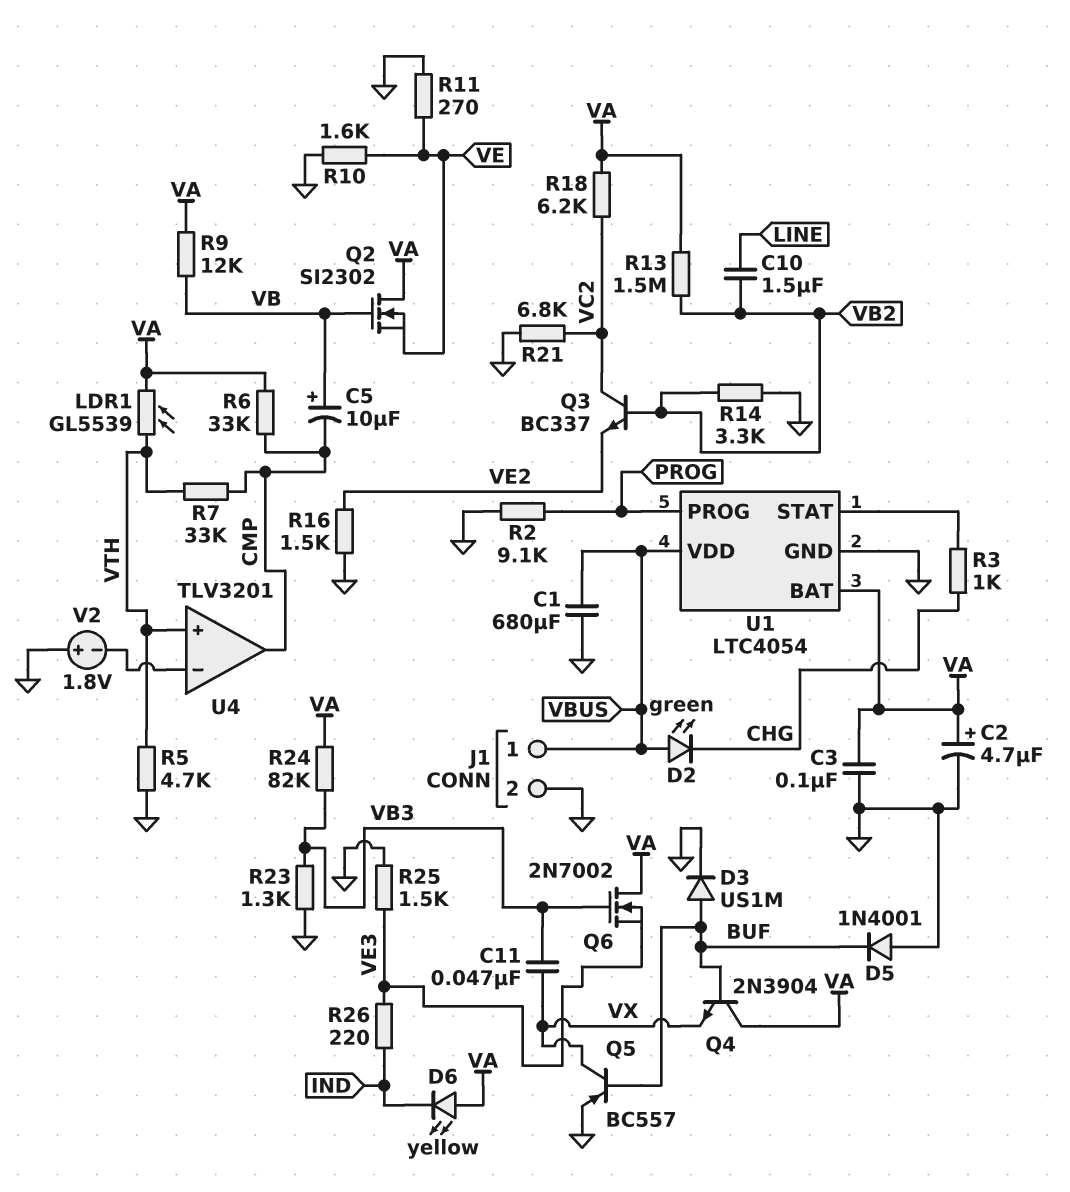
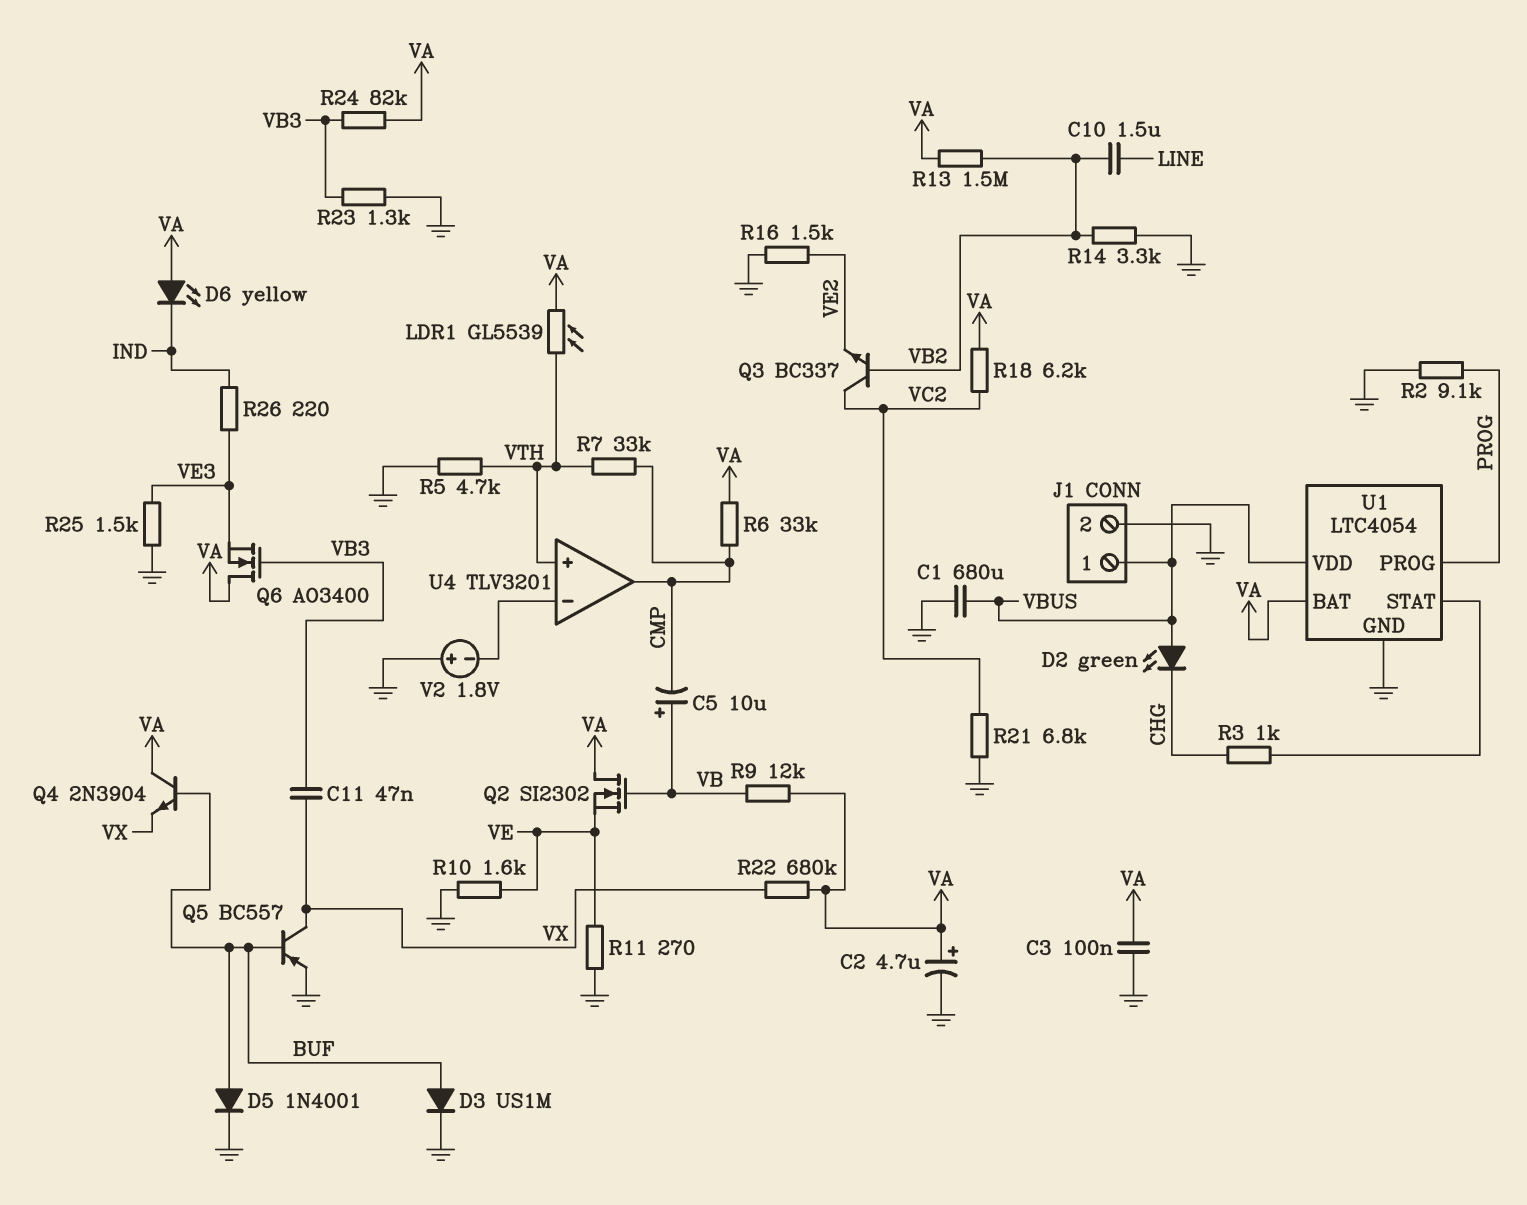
D5: diode 1N4001 (A GND, K BUF) -> diode 1N4001 (A BUF, K GND)
Q6: NMOS 2N7002 (G VB3, D VA, S VE3) -> NMOS AO3400 (G VB3, D VA, S VE3)
R22: none -> 680k (VA, VX)

